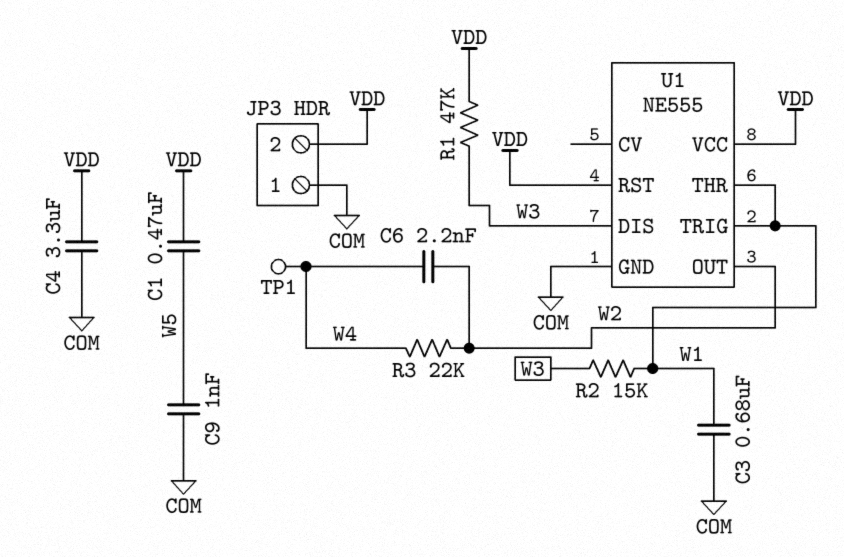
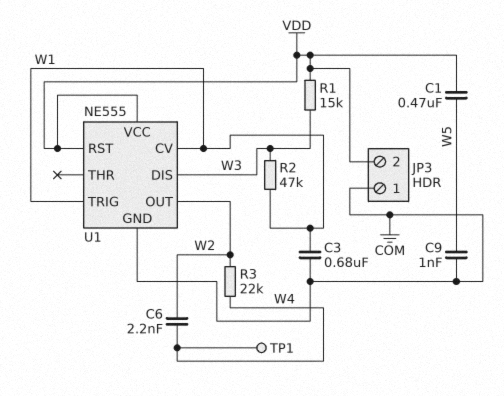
C4: 3.3uF (COM, VDD) -> none
R1: 47k (VDD, W3) -> 15k (VDD, W3)
R2: 15k (W1, W3) -> 47k (W1, W3)
U1 pin CV: none -> W1
U1 pin THR: W1 -> none

